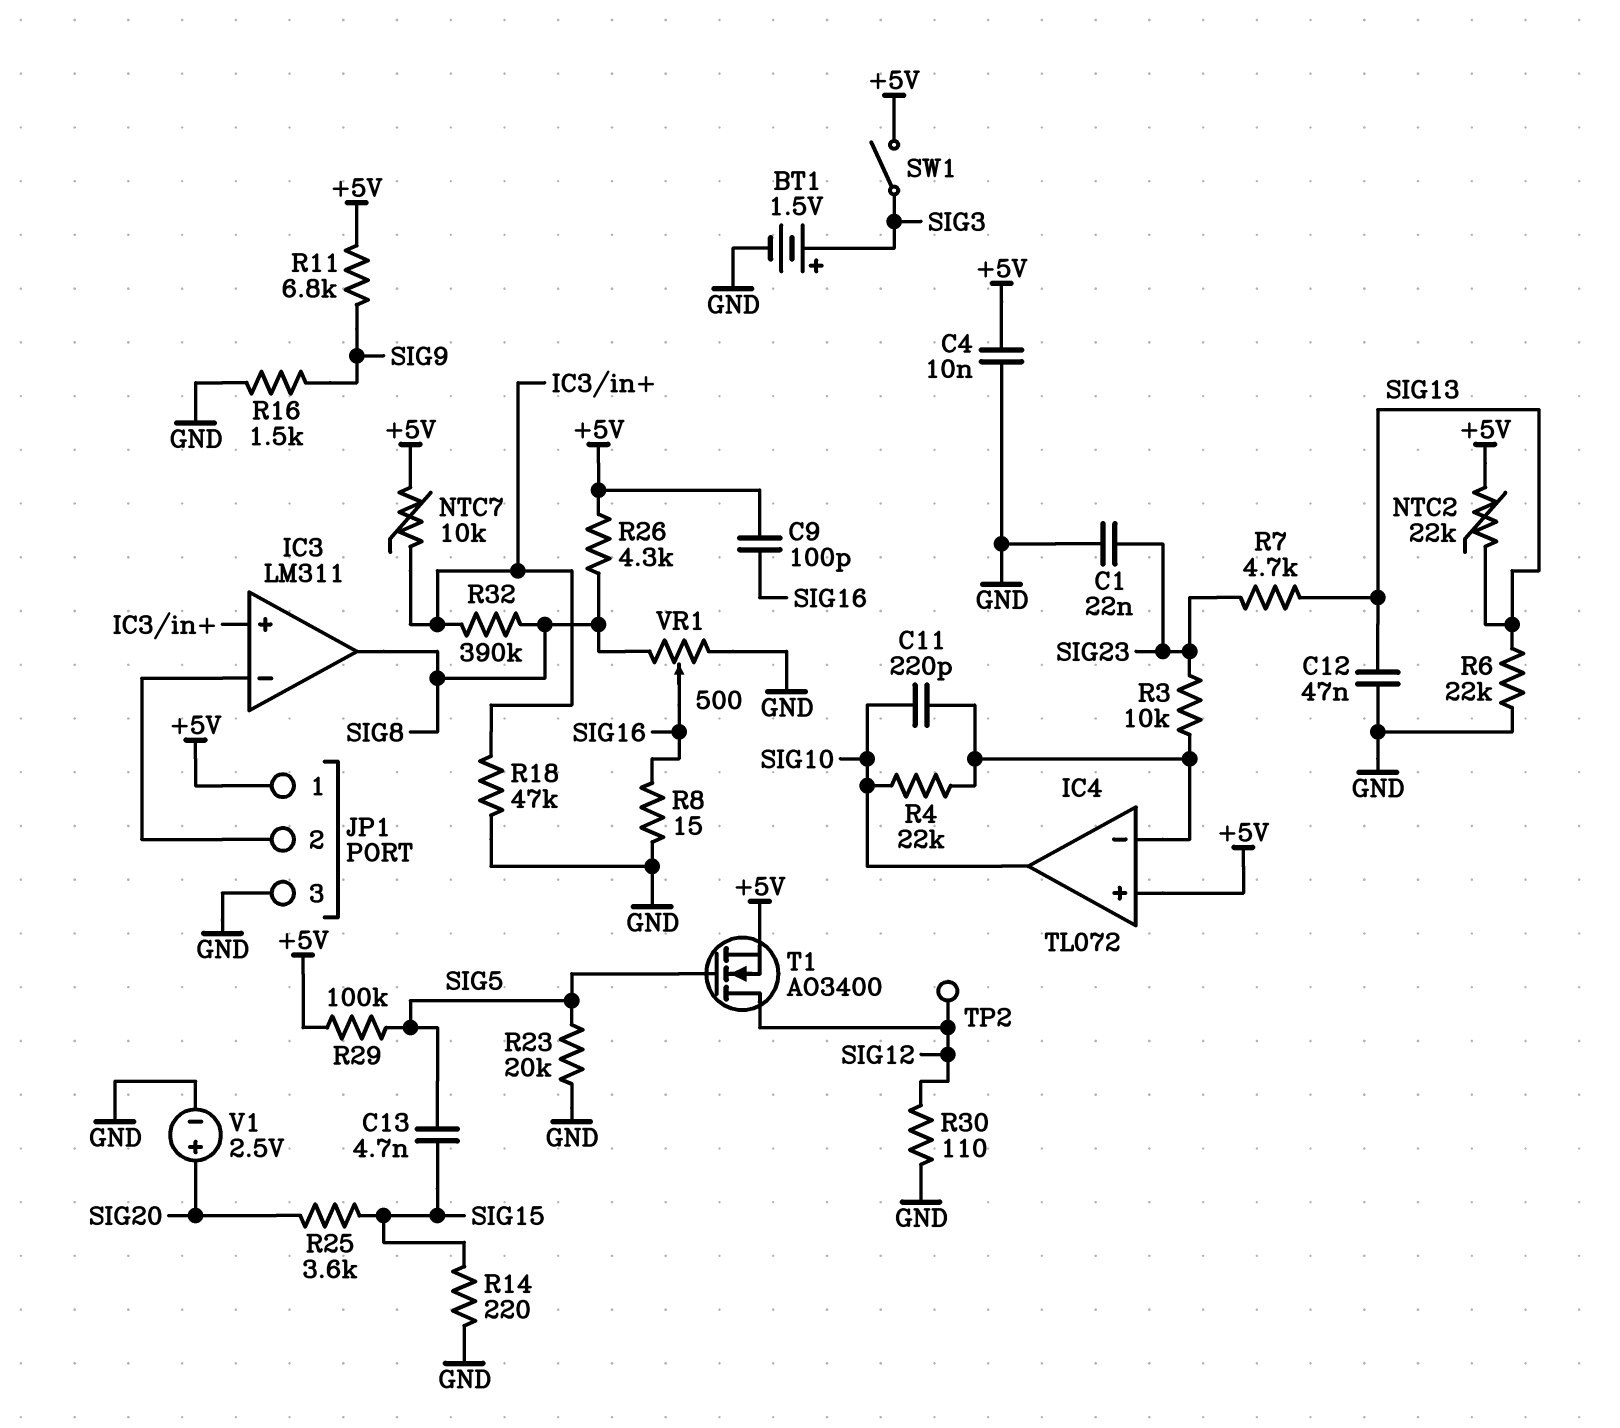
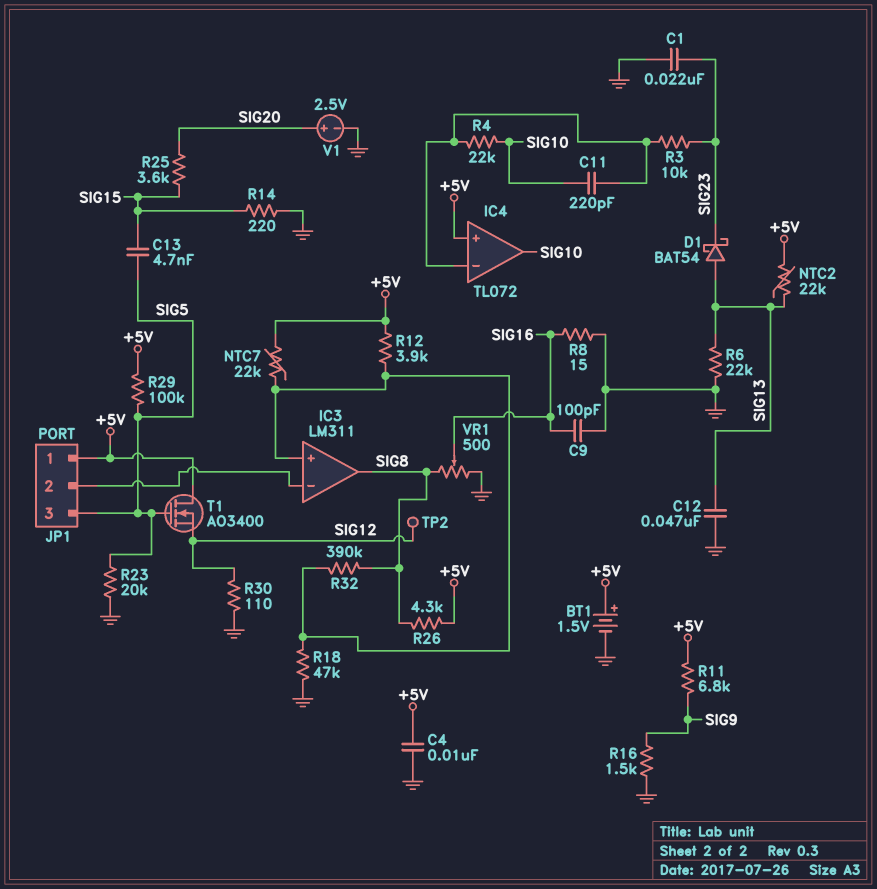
BT1: 1.5V (plus SIG3, minus GND) -> 1.5V (plus +5V, minus GND)
C9: 100pF (+5V, SIG16) -> 100pF (GND, SIG16)
D1: none -> schottky BAT54 (A SIG13, K SIG23)
JP1 pin 3: GND -> SIG5
NTC7: 10k (+5V, IC3/in+) -> 22k (+5V, IC3/in+)
R7: 4.7k (SIG13, SIG23) -> none
R12: none -> 3.9k (+5V, IC3/in+)
SW1: switch (+5V, SIG3) -> none
T1: NMOS AO3400 (G SIG5, D SIG12, S +5V) -> NMOS AO3400 (G SIG5, D +5V, S SIG12)

